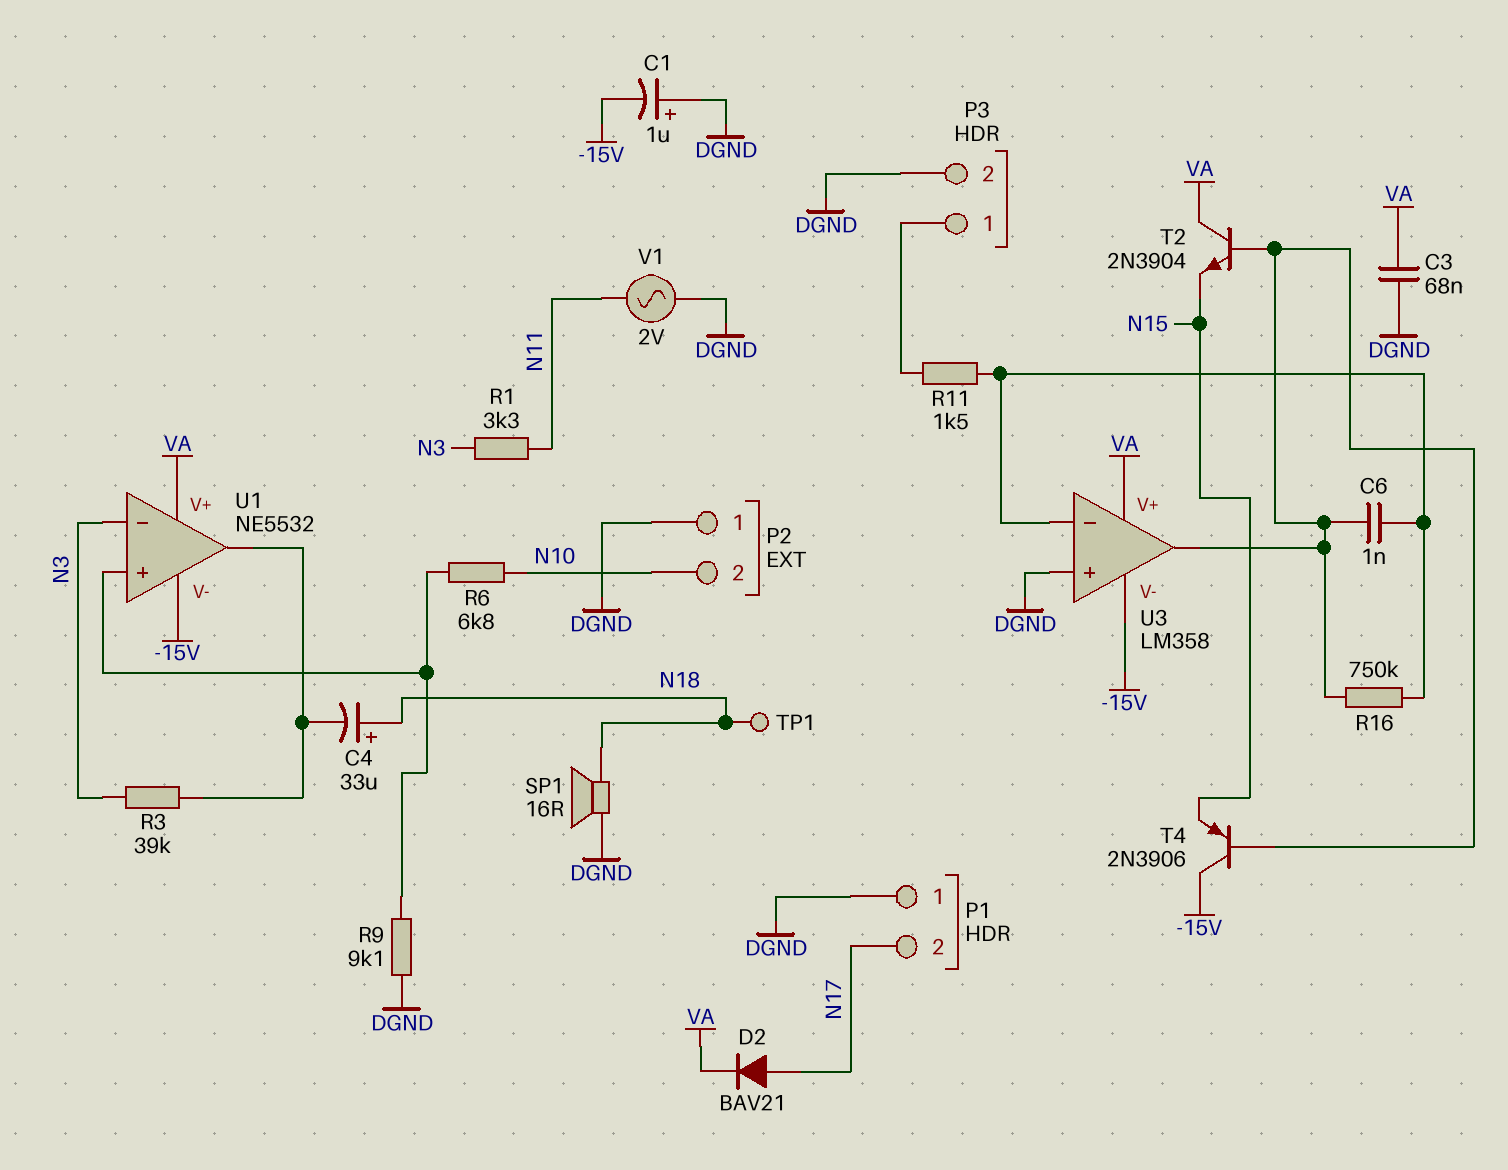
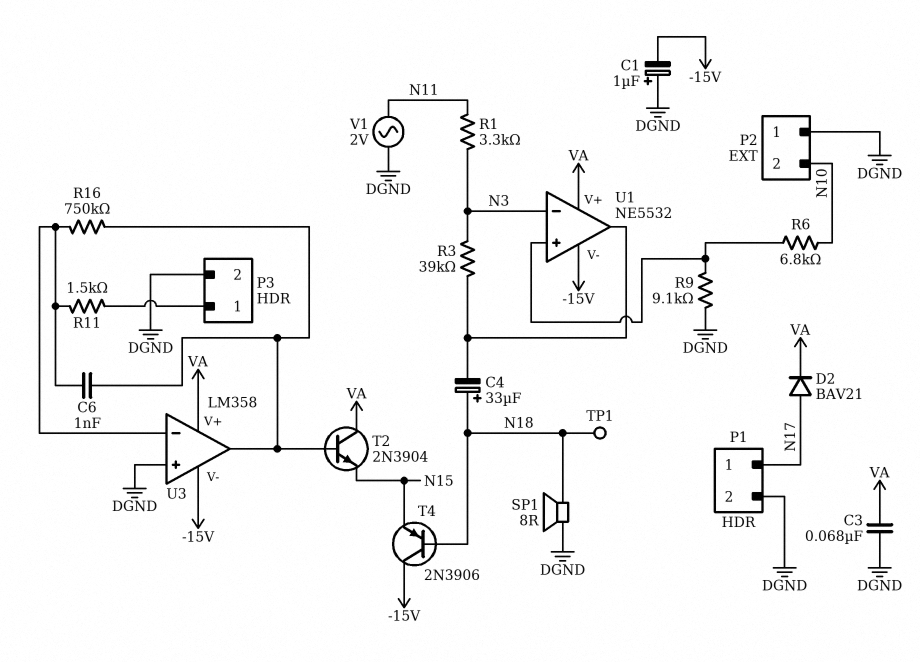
P1 pin 1: DGND -> N17
P1 pin 2: N17 -> DGND
SP1: speaker 16R (DGND, N18) -> speaker 8R (DGND, N18)
T4: PNP 2N3906 (B U3/out, C -15V, E N15) -> PNP 2N3906 (B N18, C -15V, E N15)

